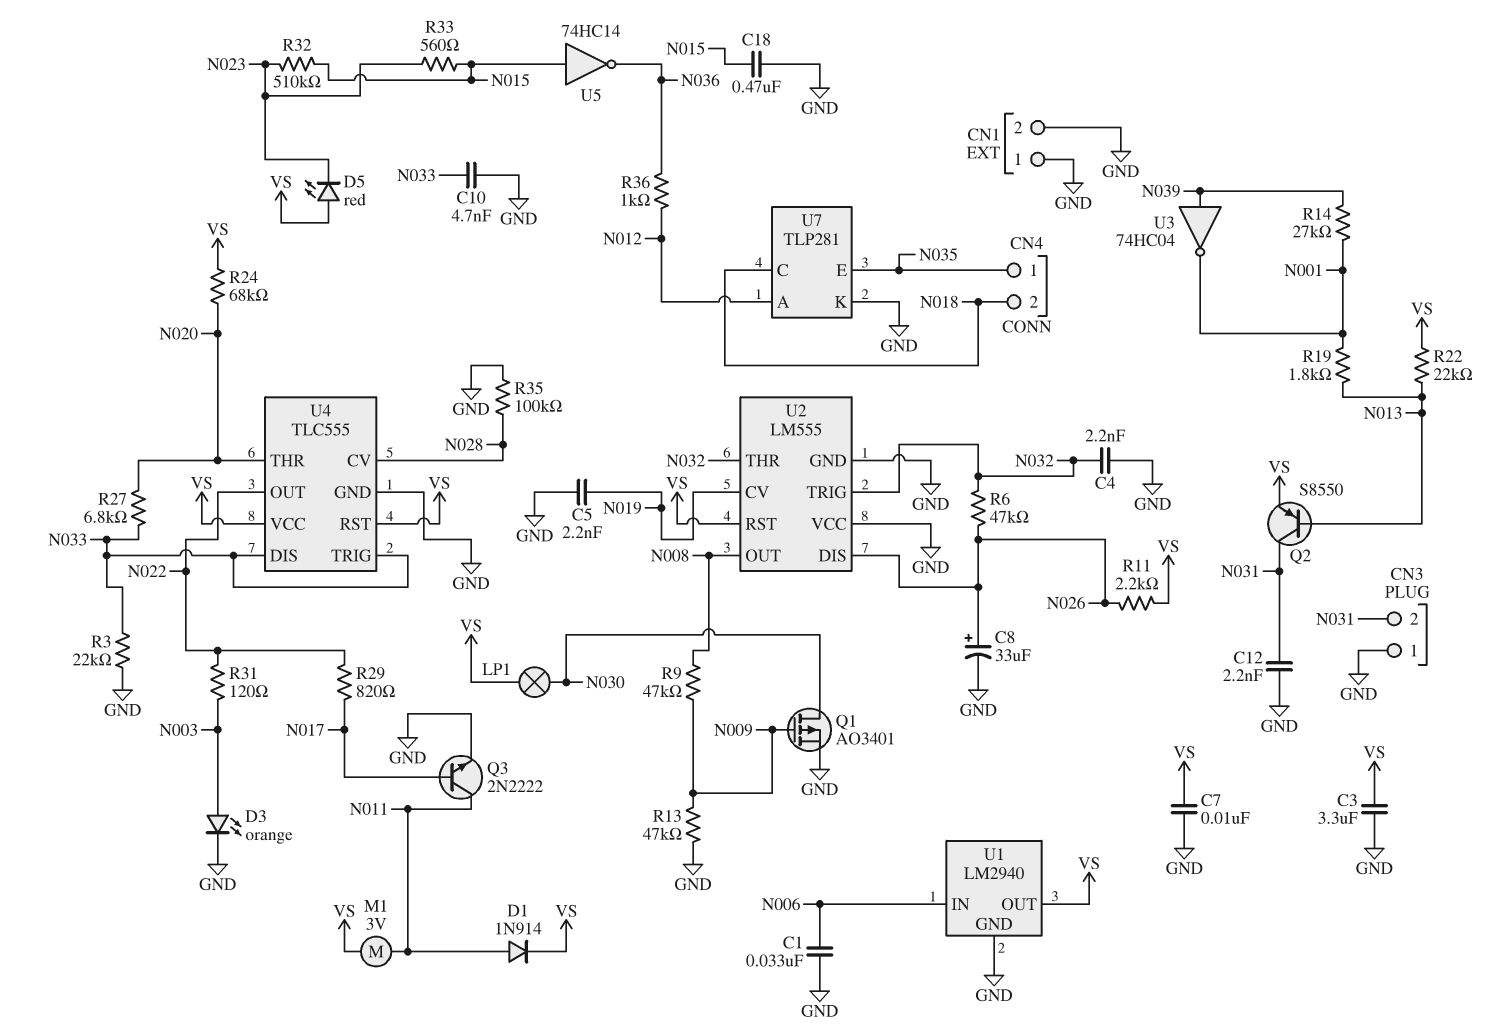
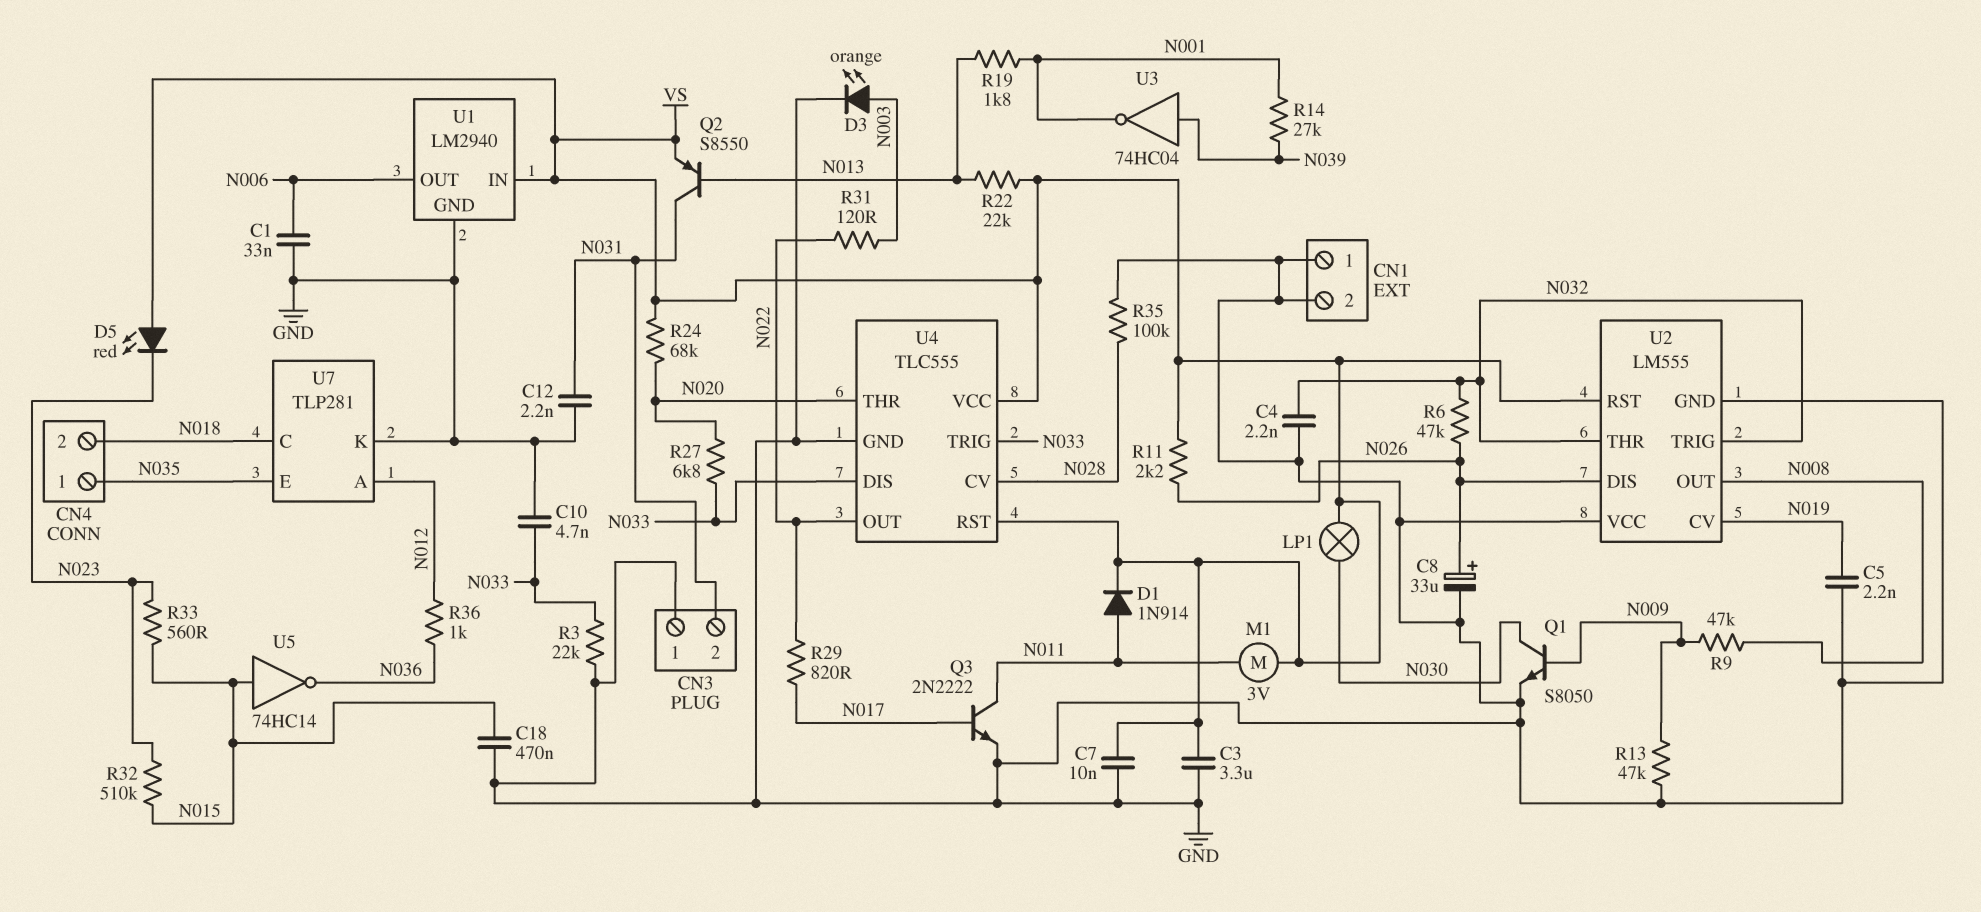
Q1: PMOS AO3401 (G N009, D N030, S GND) -> NPN S8050 (B N009, C N030, E GND)
U1 pin IN: N006 -> VS
U1 pin OUT: VS -> N006

